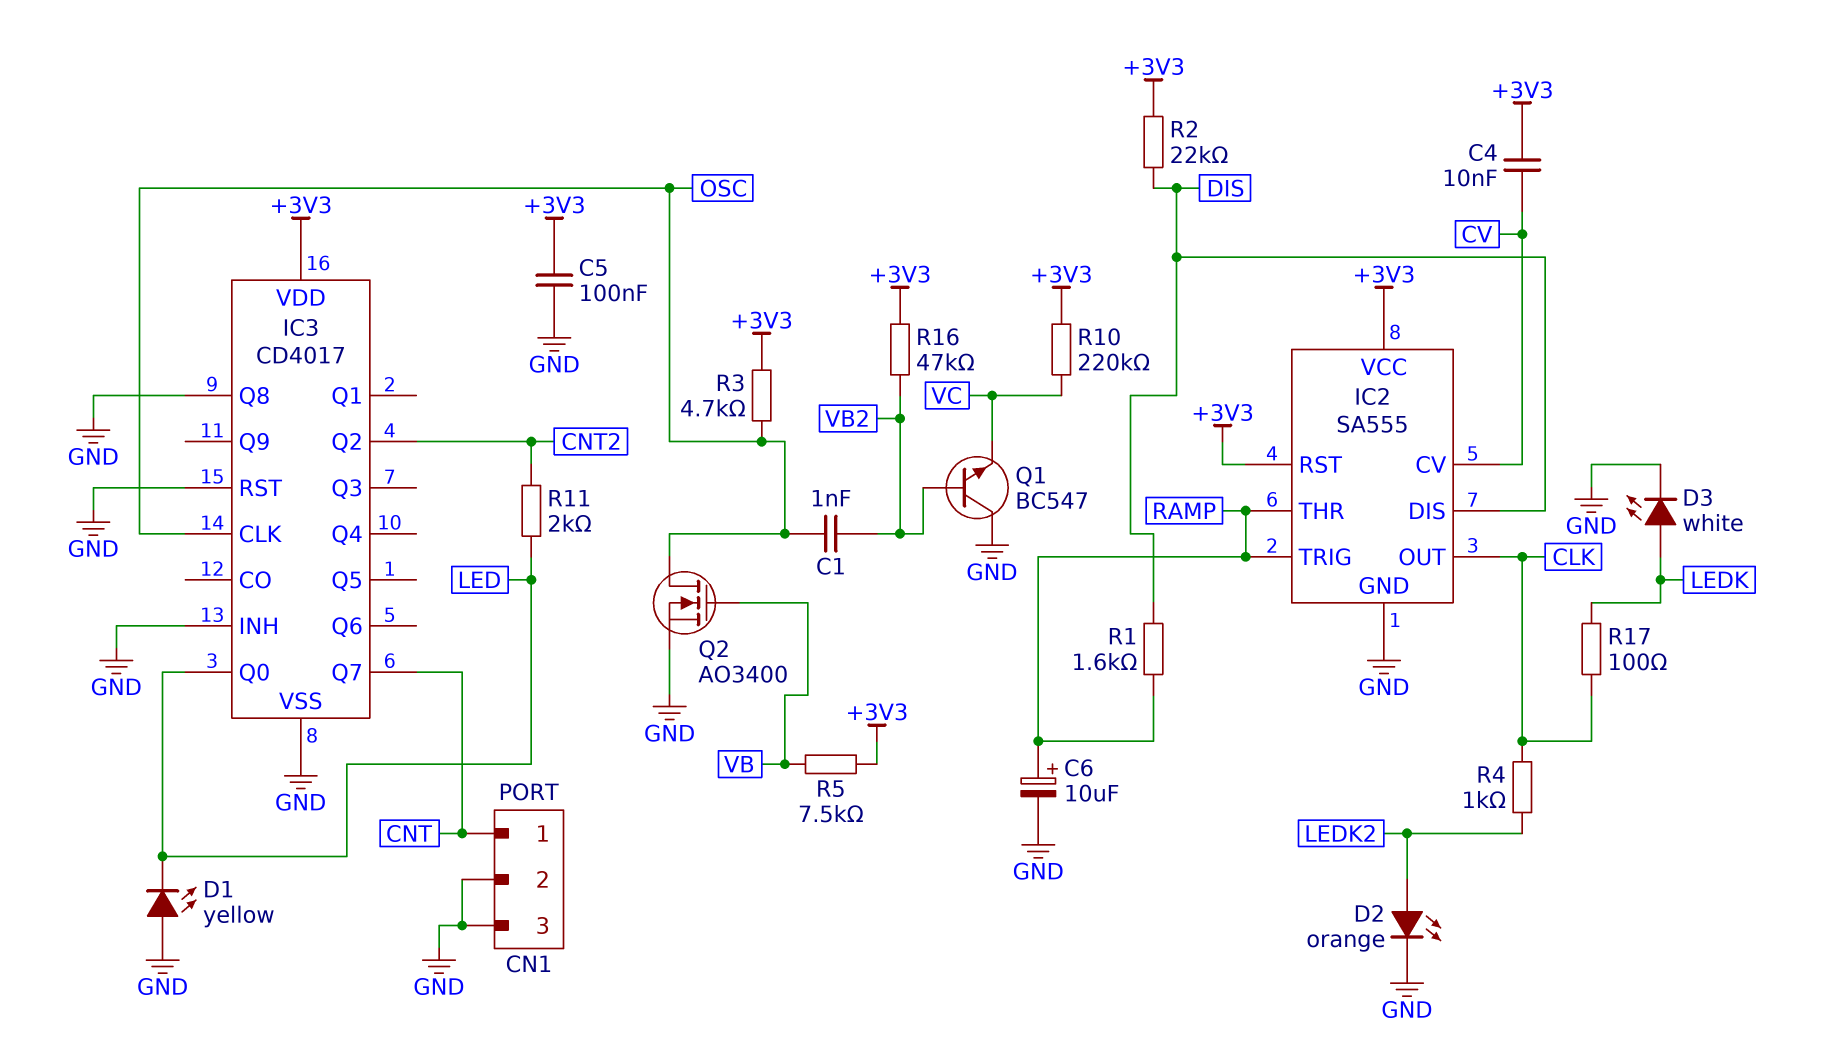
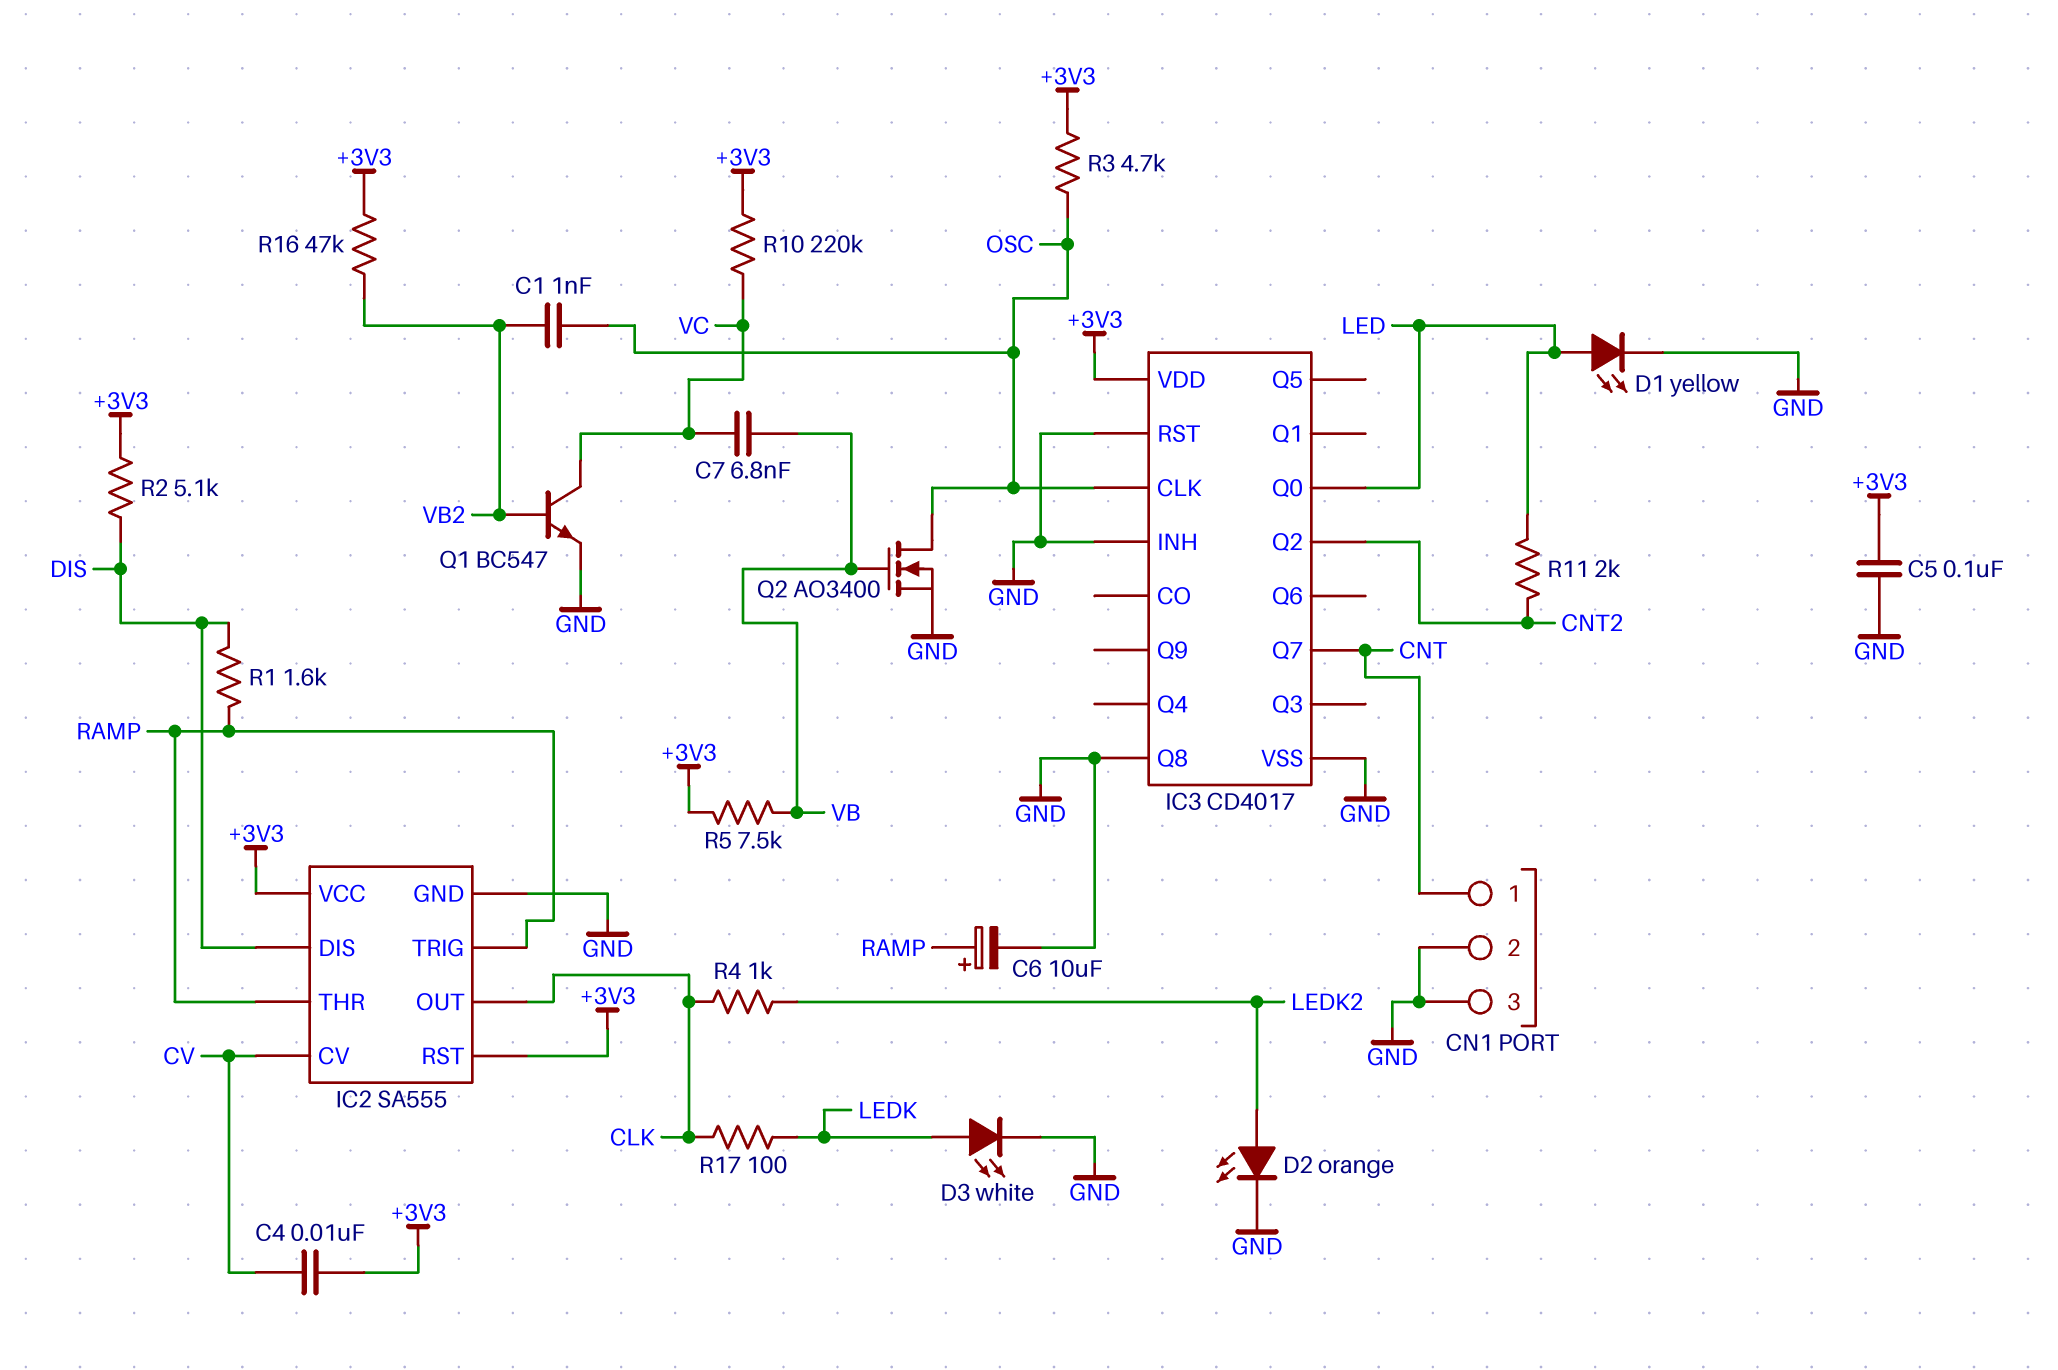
C7: none -> 6.8nF (VB, VC)
D1: LED yellow (A GND, K LED) -> LED yellow (A LED, K GND)
Q1: NPN BC547 (B VB2, C GND, E VC) -> NPN BC547 (B VB2, C VC, E GND)
R2: 22k (+3V3, DIS) -> 5.1k (+3V3, DIS)

